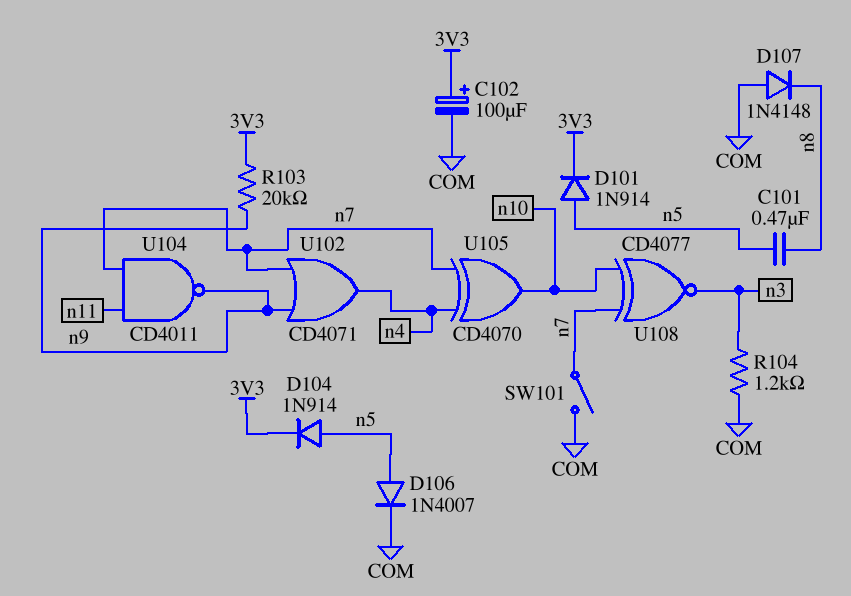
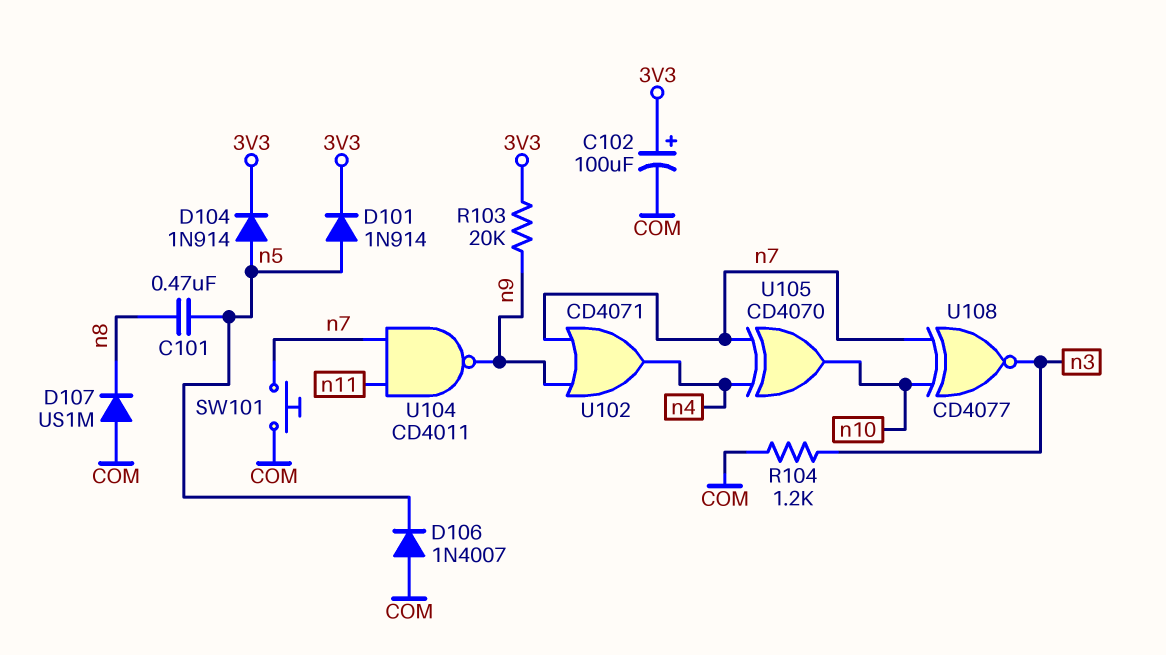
D106: diode 1N4007 (A n5, K COM) -> diode 1N4007 (A COM, K n5)
D107: diode 1N4148 (A COM, K n8) -> diode US1M (A COM, K n8)
SW101: switch (COM, n7) -> button (COM, n7)

